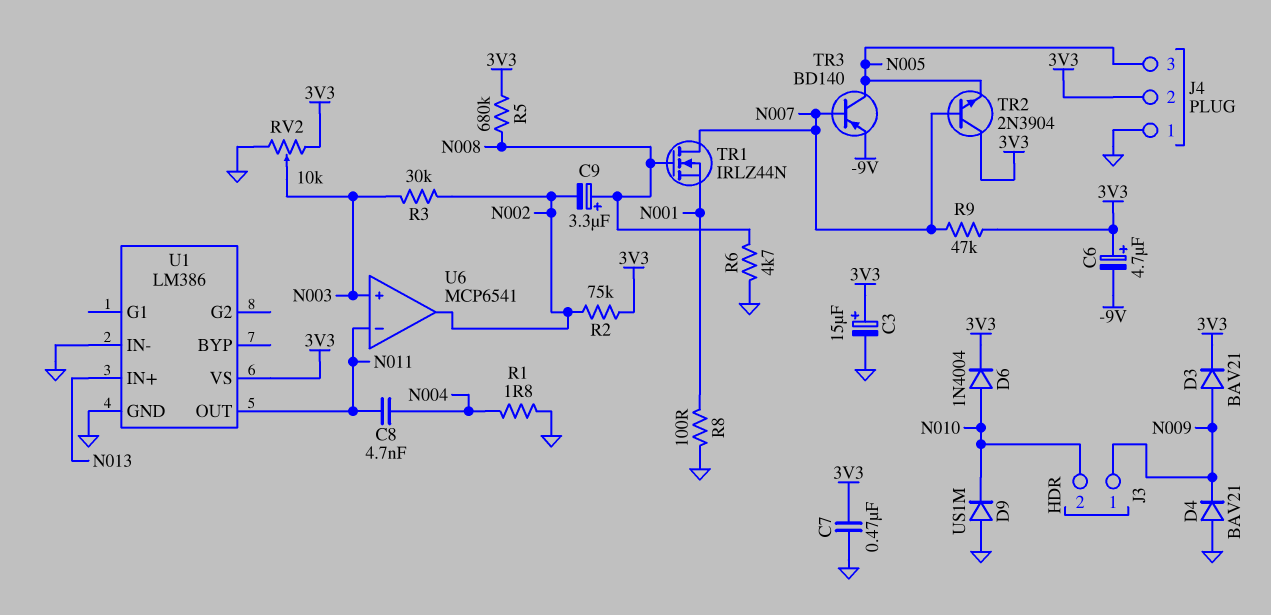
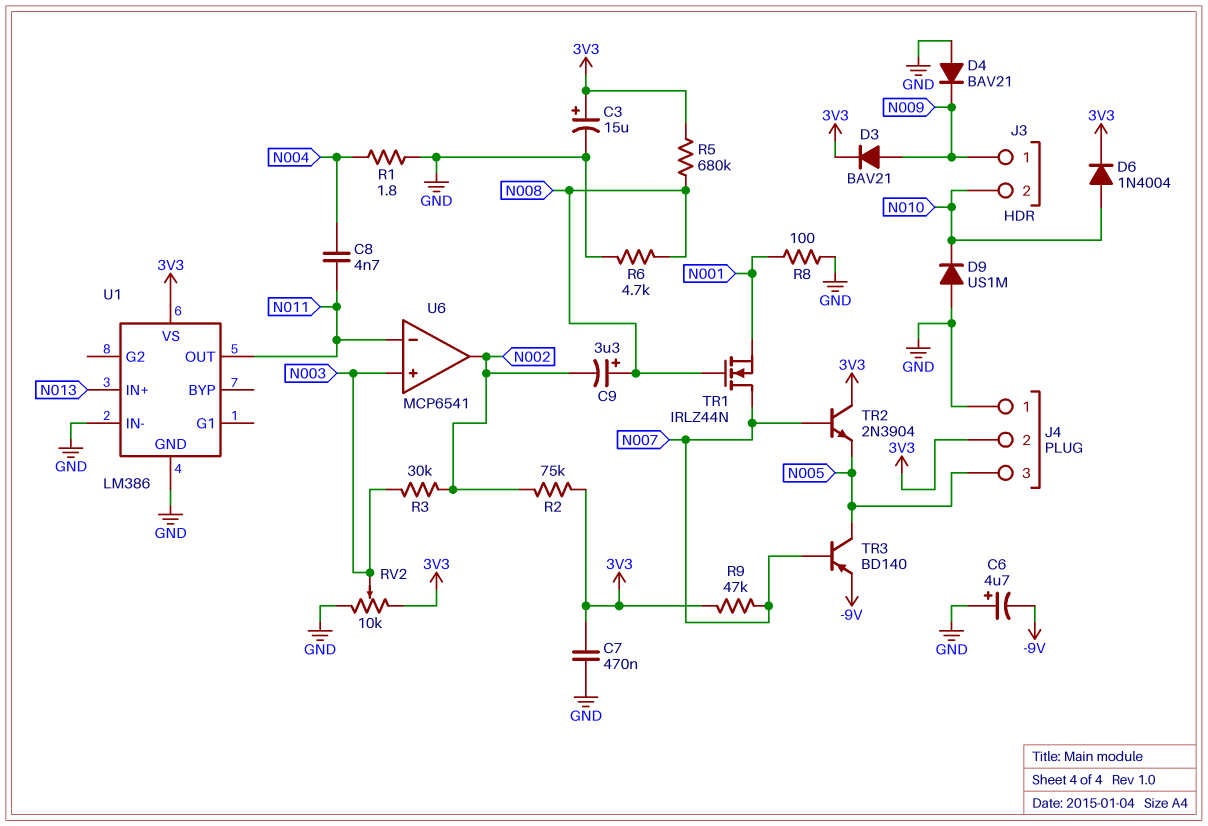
C6: 4.7uF (plus 3V3, minus -9V) -> 4.7uF (plus GND, minus -9V)

